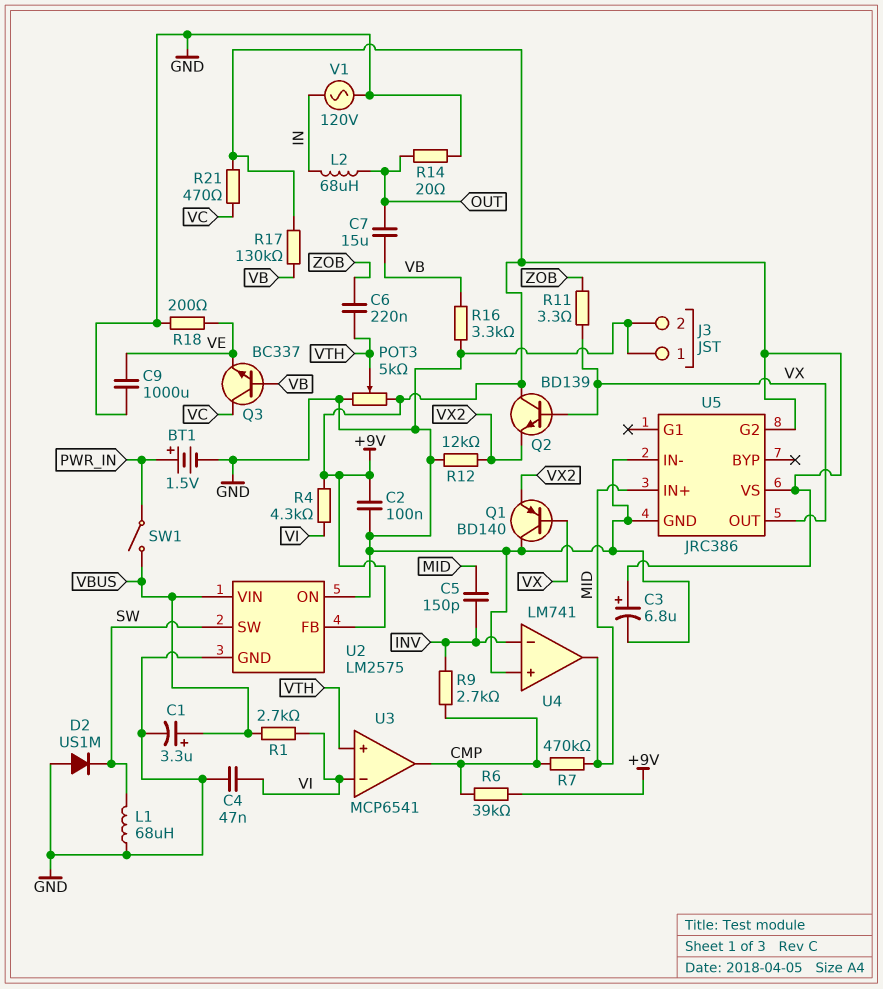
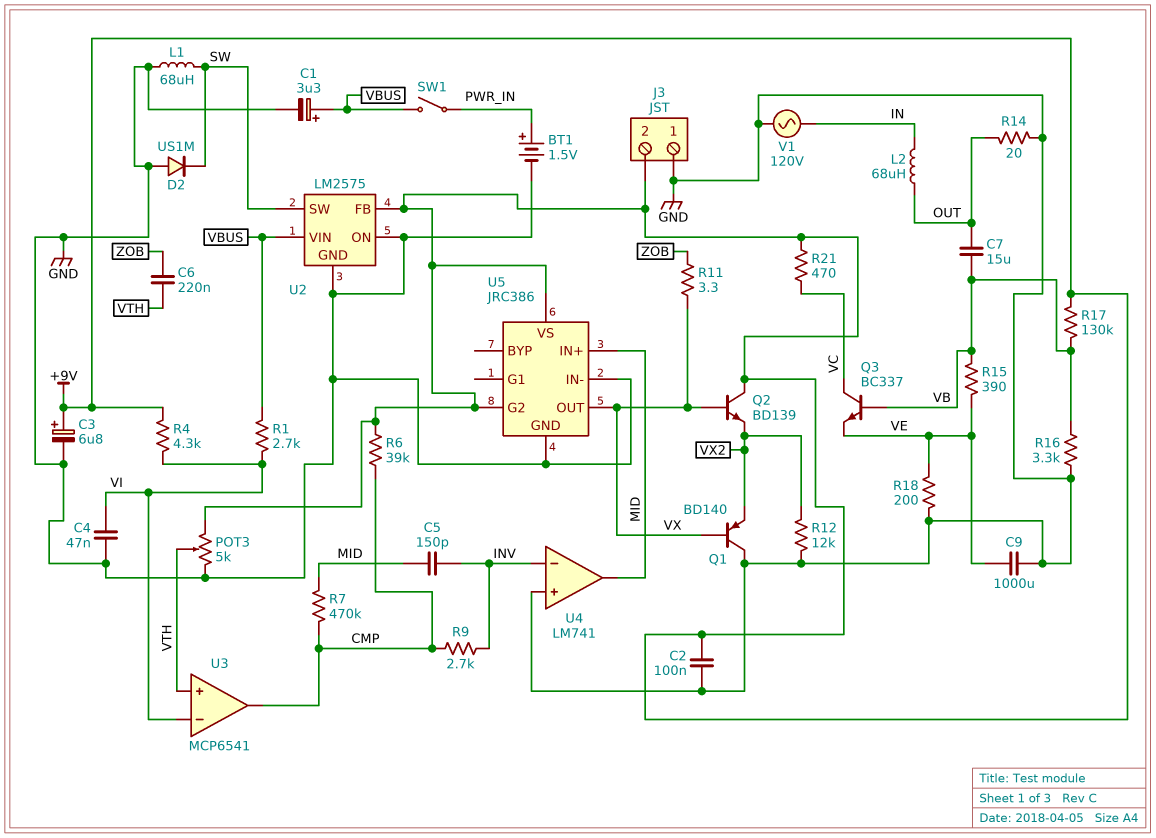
J3 pin 2: GND -> +9V
R15: none -> 390 (VB, VE)

